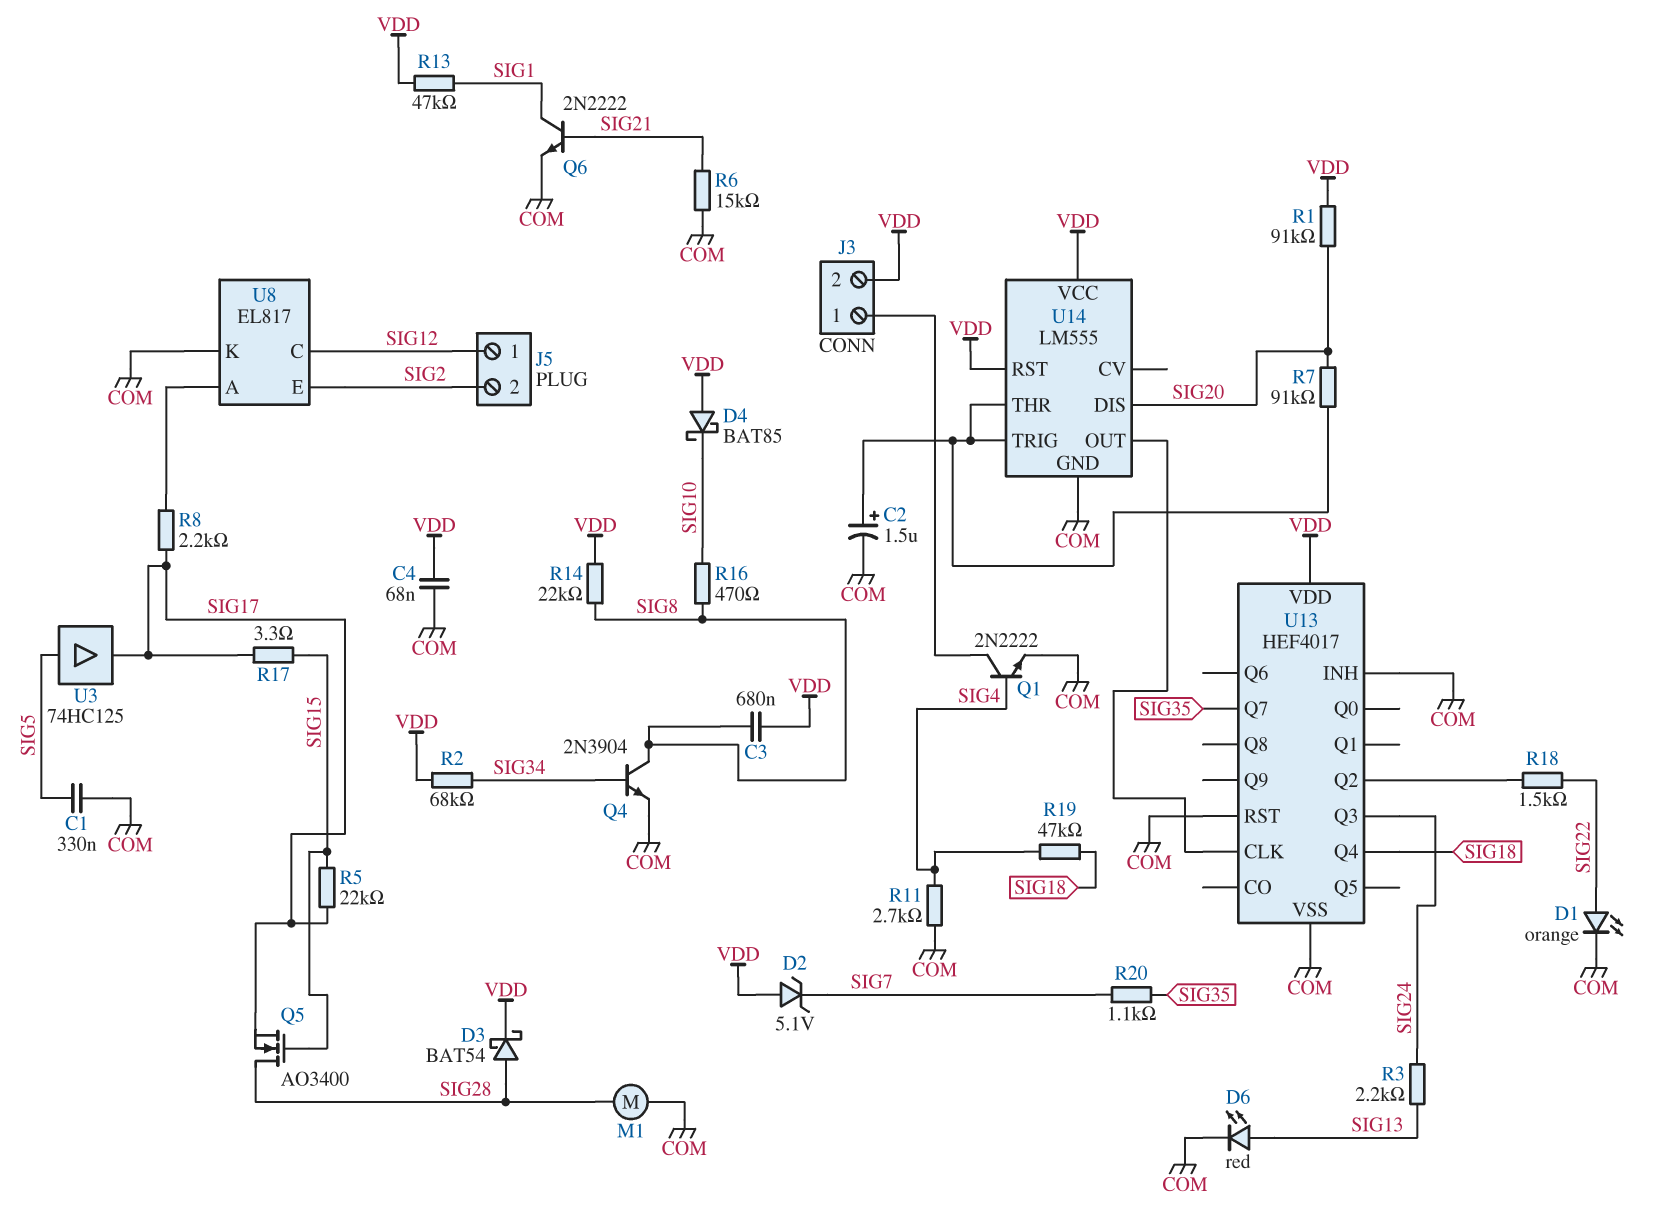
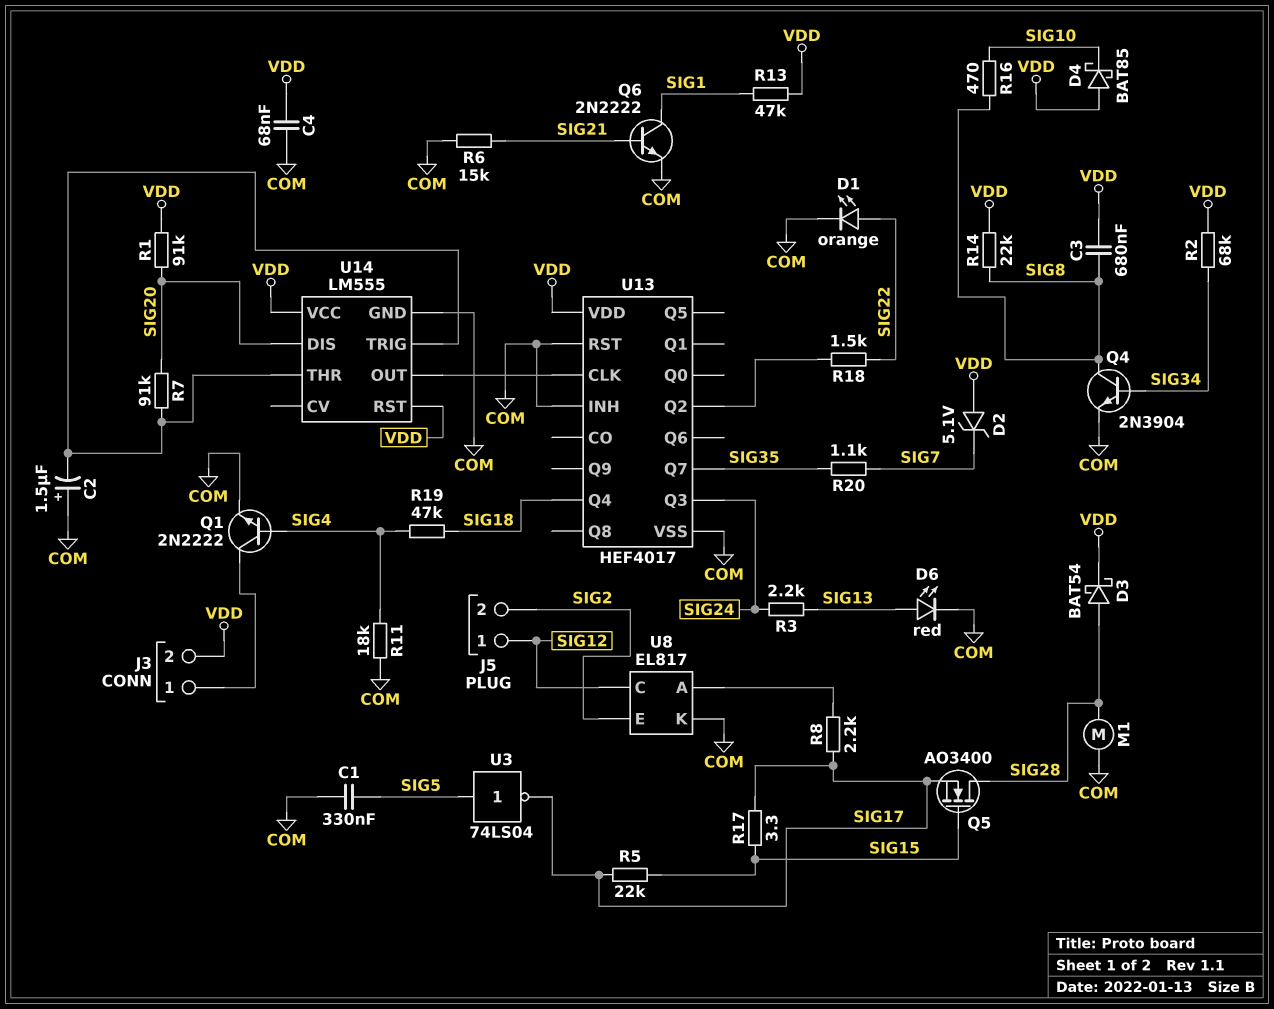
C2: 1.5uF (plus U14/THR, minus COM) -> 1.5uF (plus COM, minus U14/THR)
R11: 2.7k (COM, SIG4) -> 18k (COM, SIG4)
U3: buffer 74HC125 (in SIG5, out SIG17) -> NOT 74LS04 (in SIG5, out SIG17)

